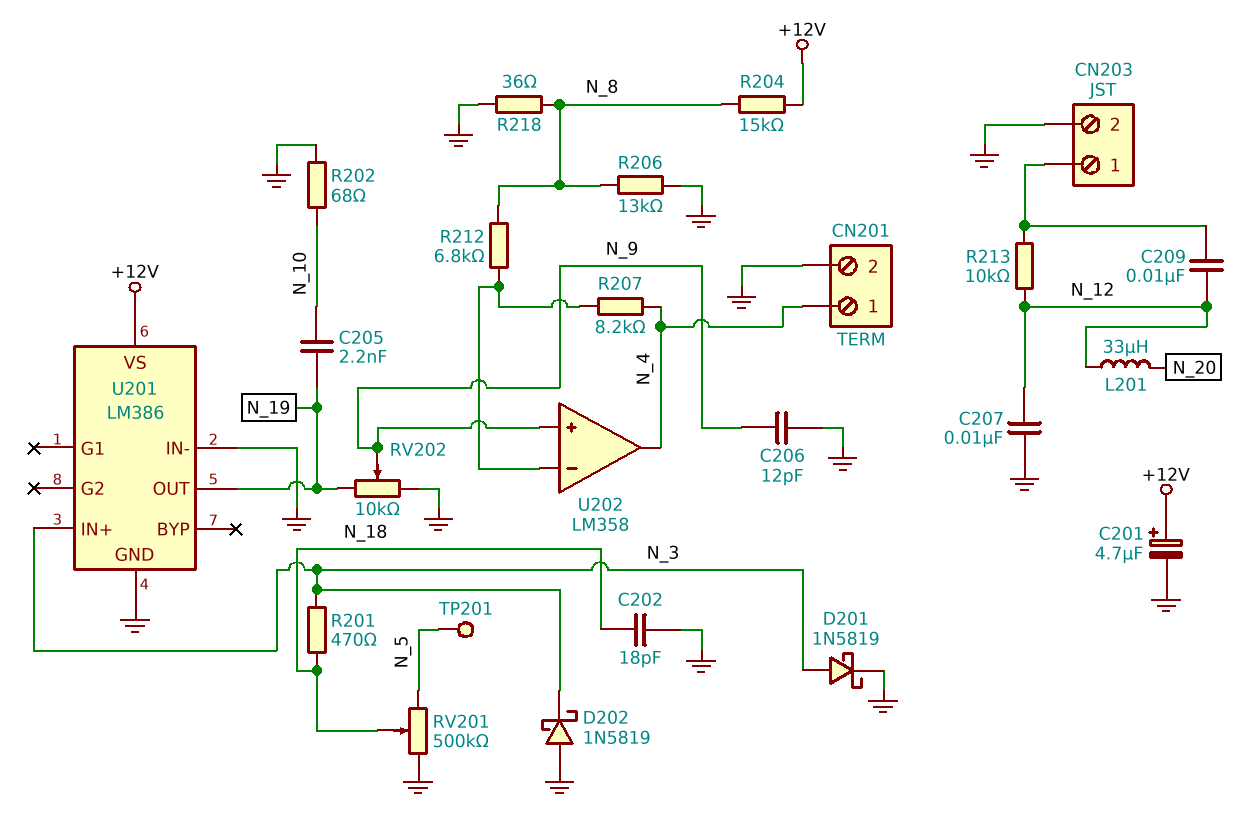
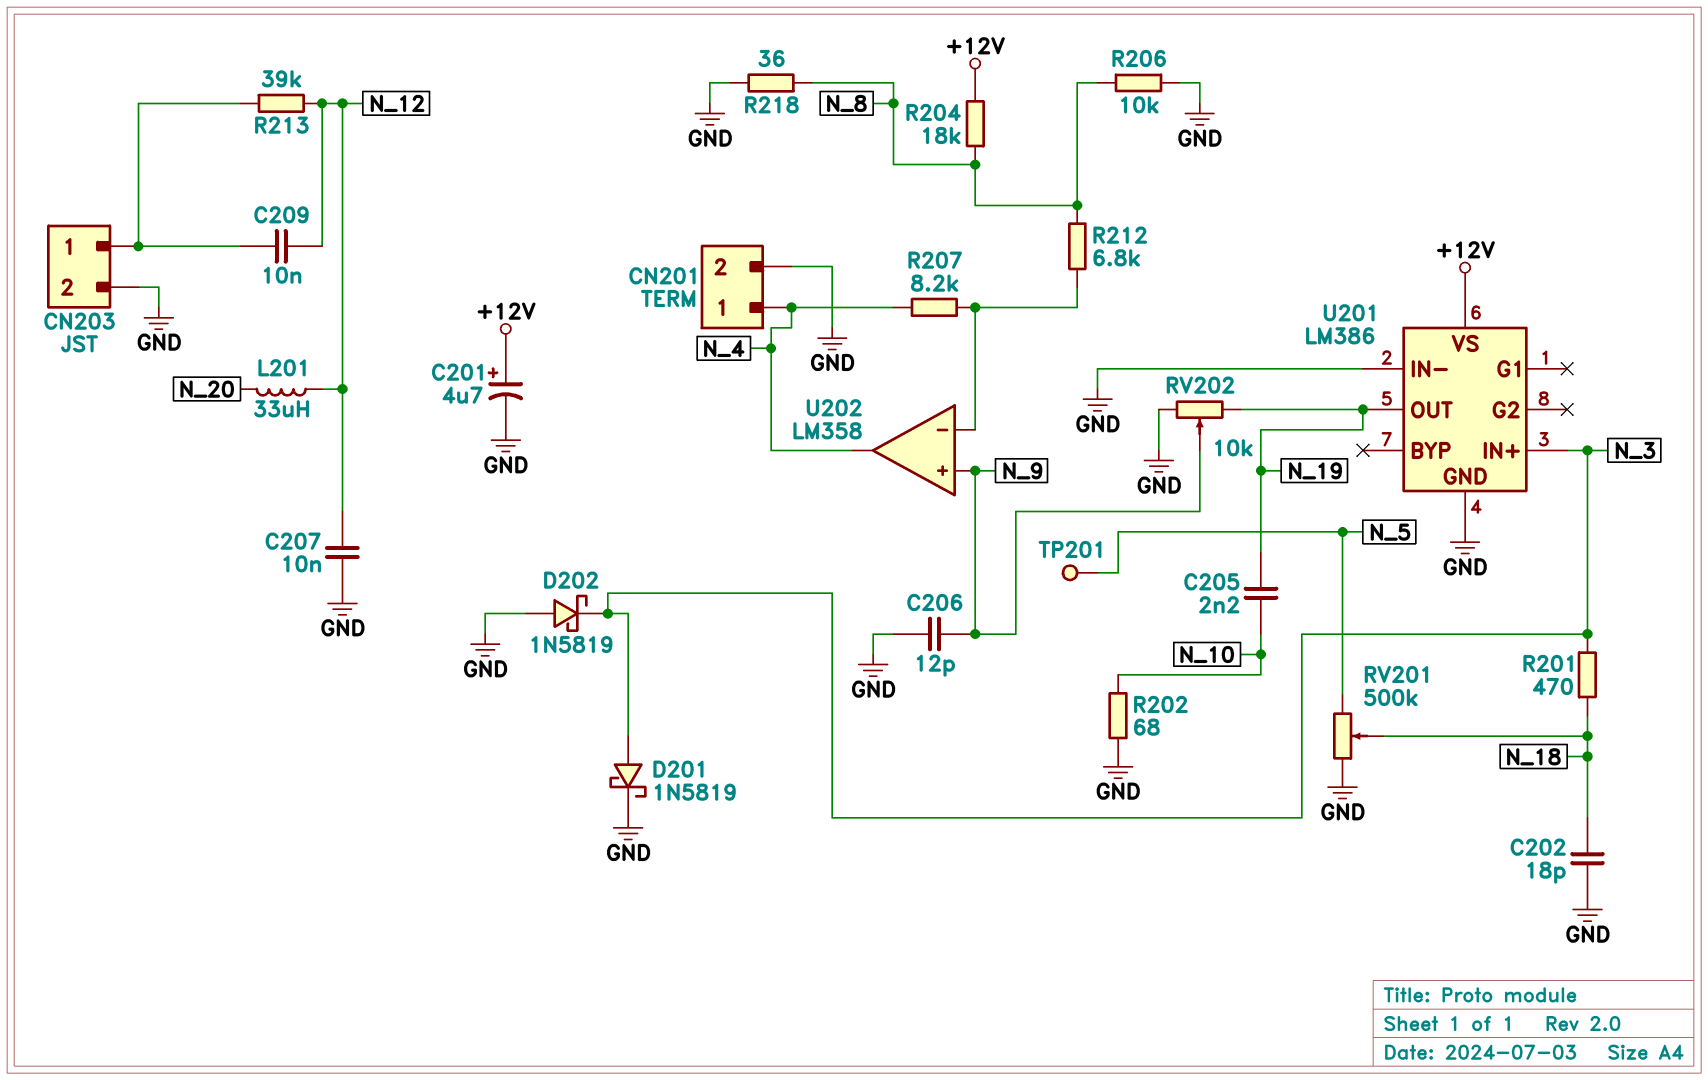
R204: 15k (+12V, N_8) -> 18k (+12V, N_8)
R206: 13k (GND, N_8) -> 10k (GND, N_8)
R213: 10k (CN203/1, N_12) -> 39k (CN203/1, N_12)

